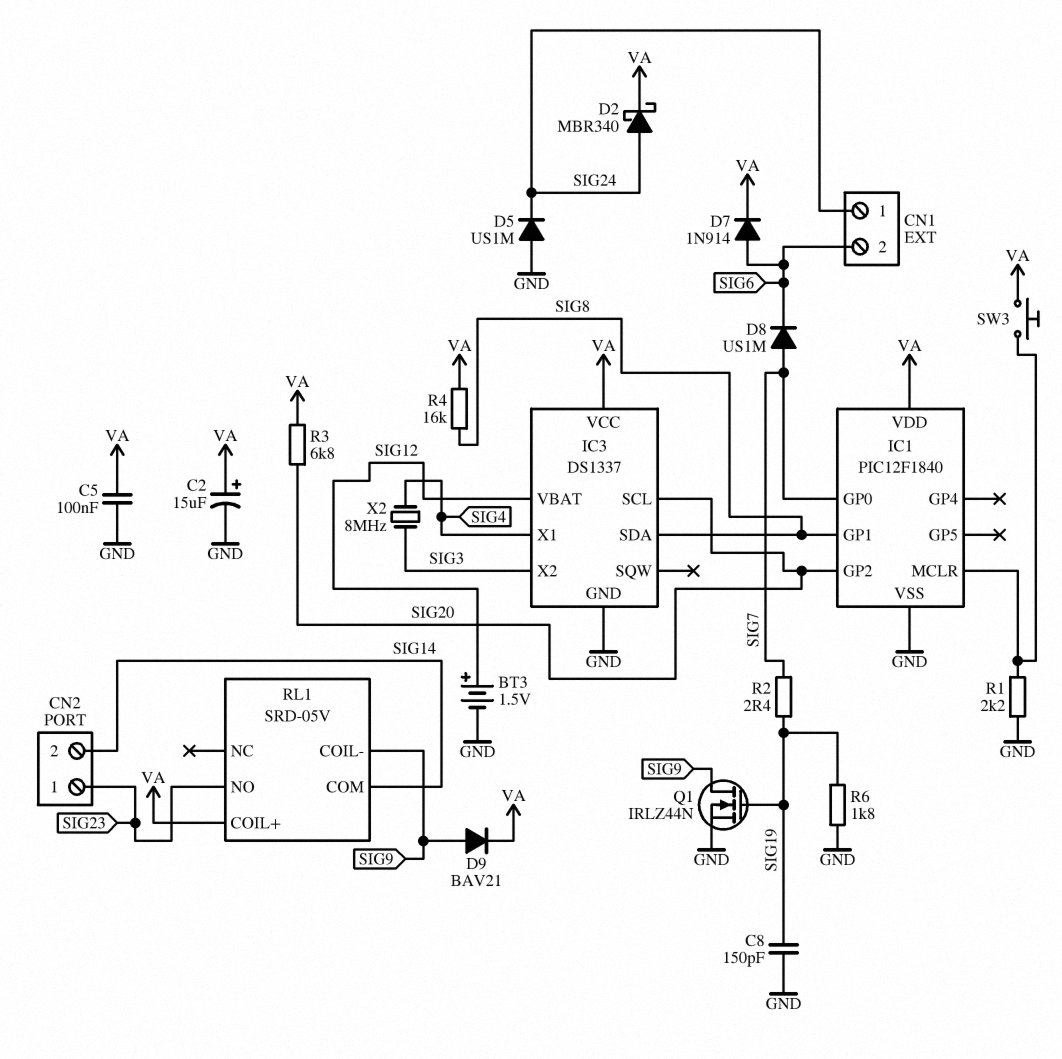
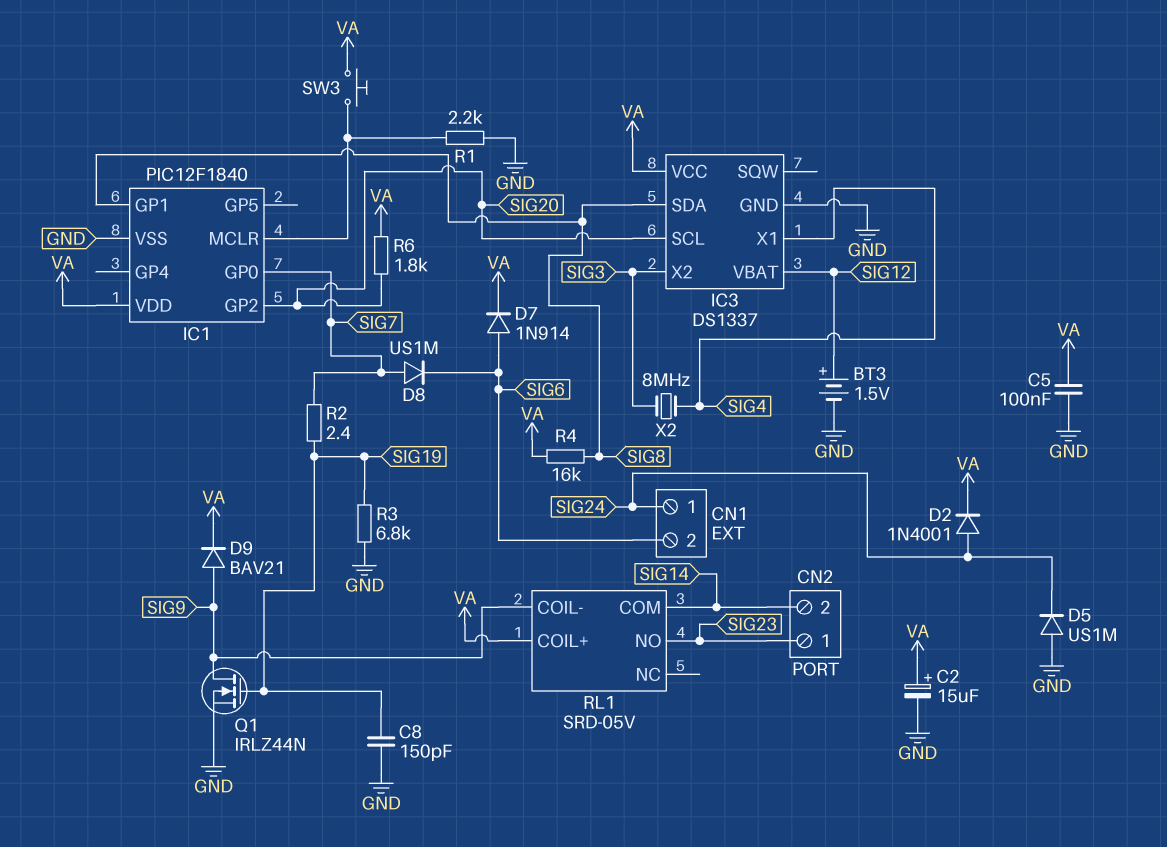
D2: schottky MBR340 (A SIG24, K VA) -> diode 1N4001 (A SIG24, K VA)
R3: 6.8k (SIG20, VA) -> 6.8k (GND, SIG19)
R6: 1.8k (GND, SIG19) -> 1.8k (SIG20, VA)

